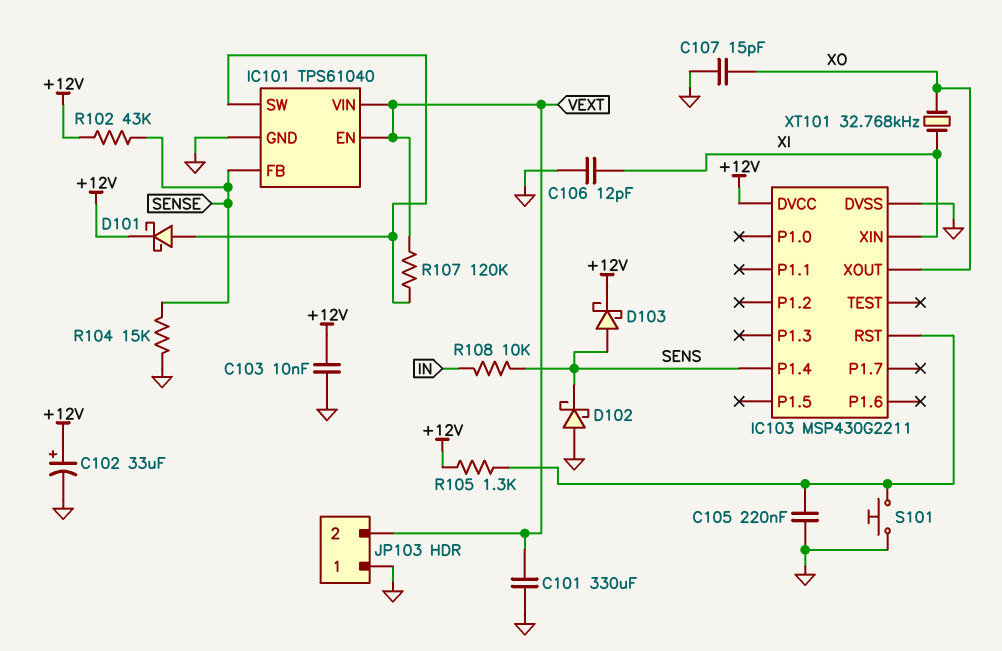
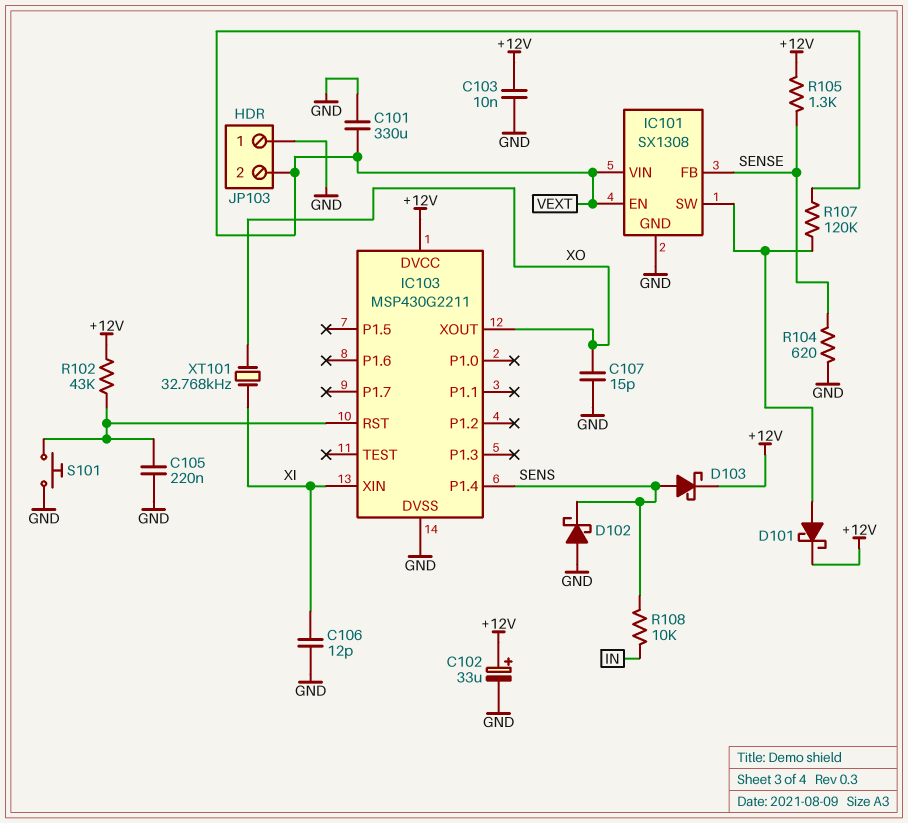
IC101: TPS61040 -> SX1308
R102: 43k (+12V, SENSE) -> 43k (+12V, IC103/RST)
R104: 15k (GND, SENSE) -> 620 (GND, SENSE)
R105: 1.3k (+12V, IC103/RST) -> 1.3k (+12V, SENSE)

